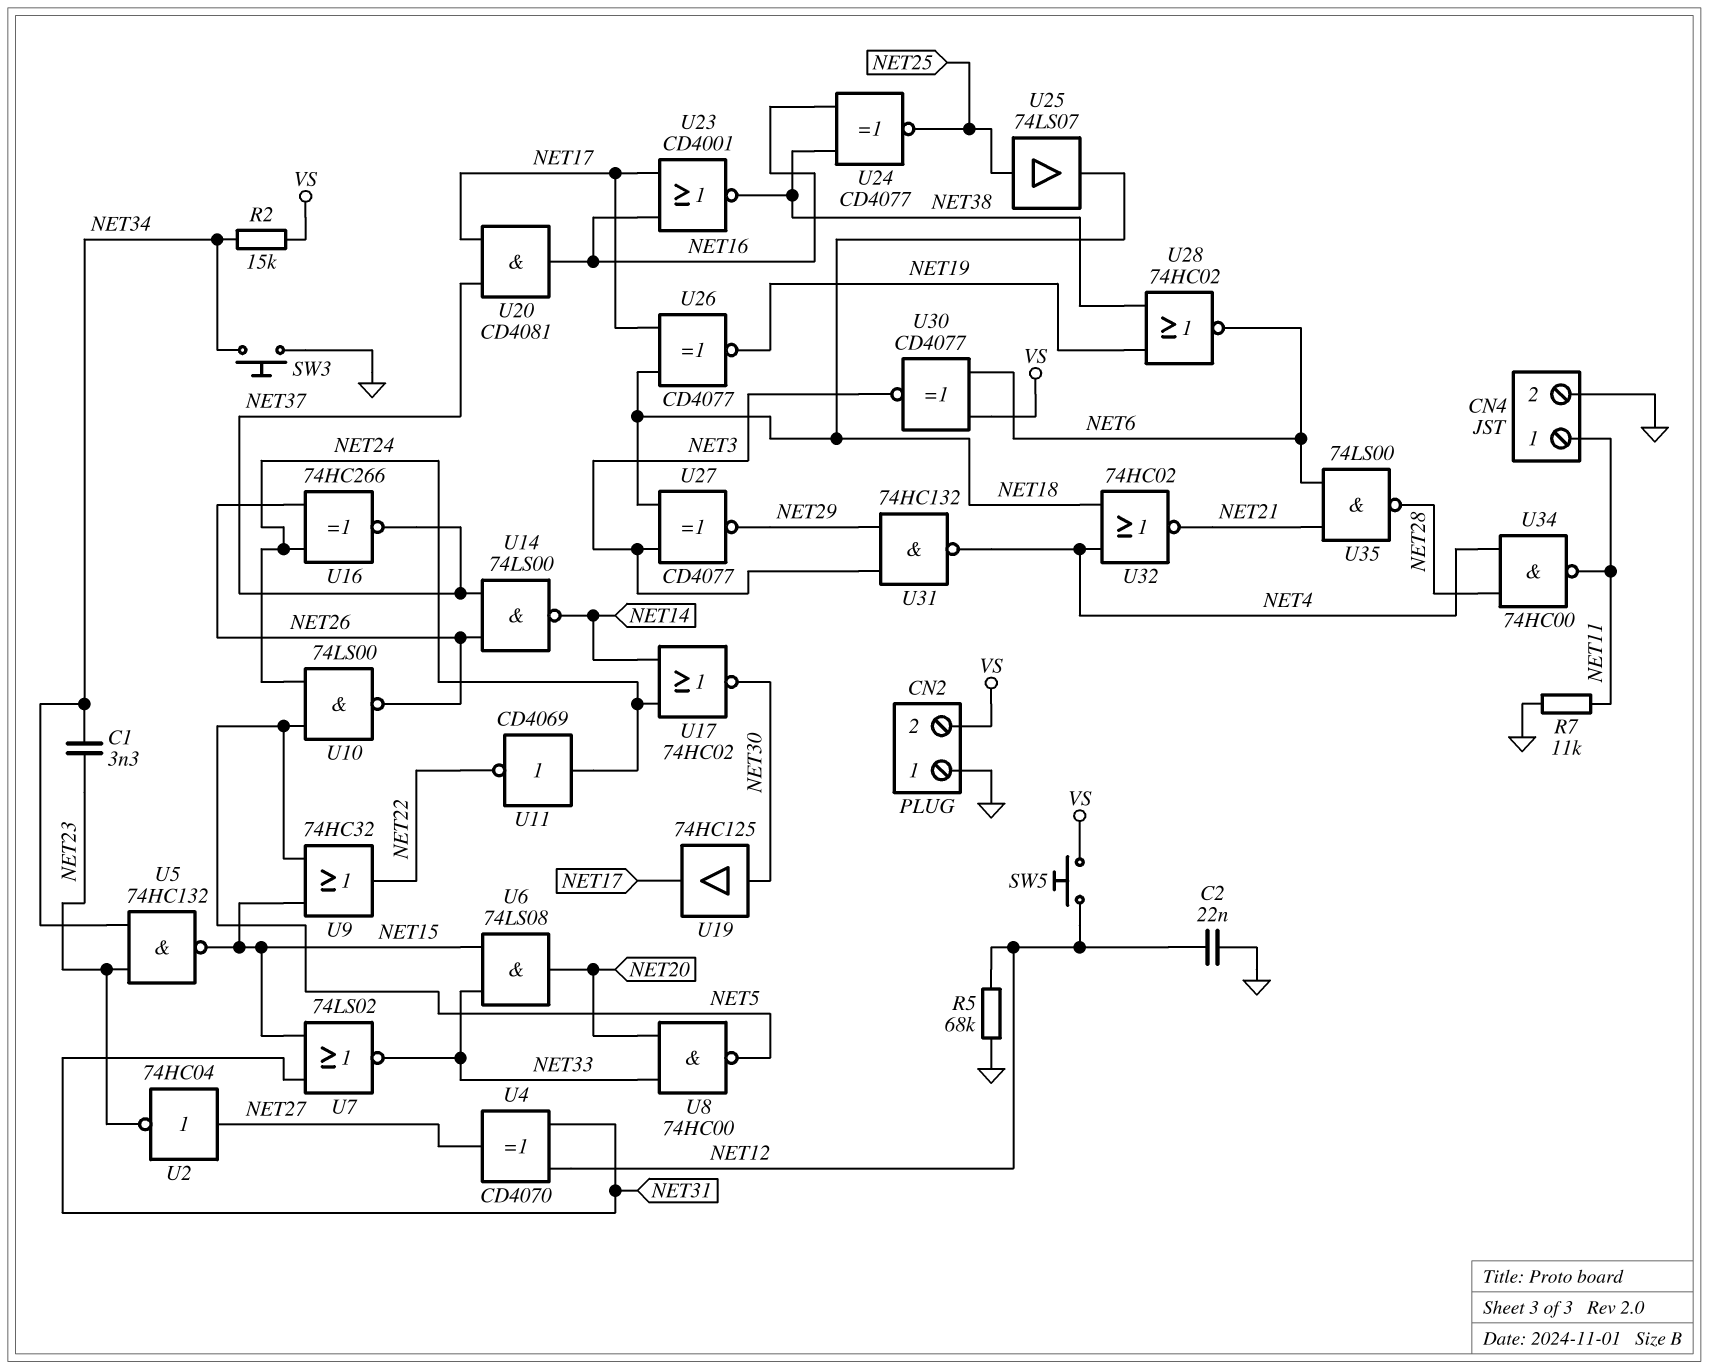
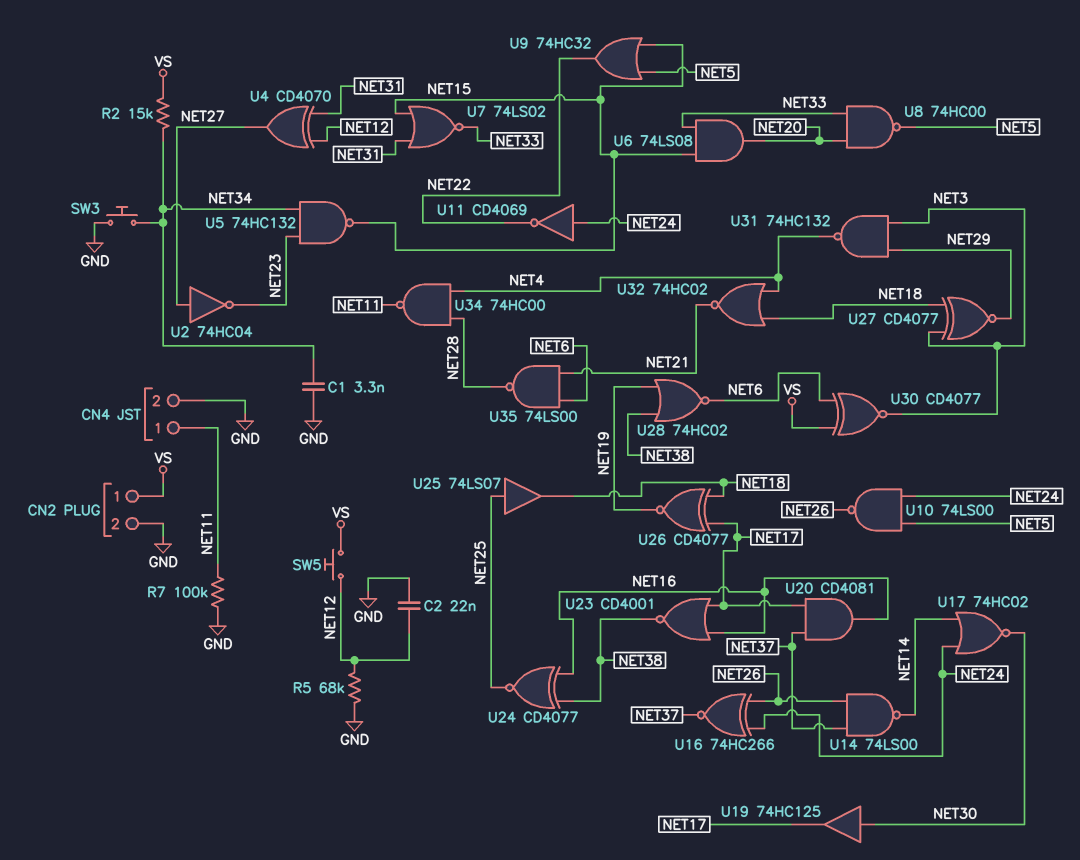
C1: 3.3nF (NET23, NET34) -> 3.3nF (GND, NET34)
CN2 pin 1: GND -> VS
CN2 pin 2: VS -> GND
R7: 11k (GND, NET11) -> 100k (GND, NET11)

